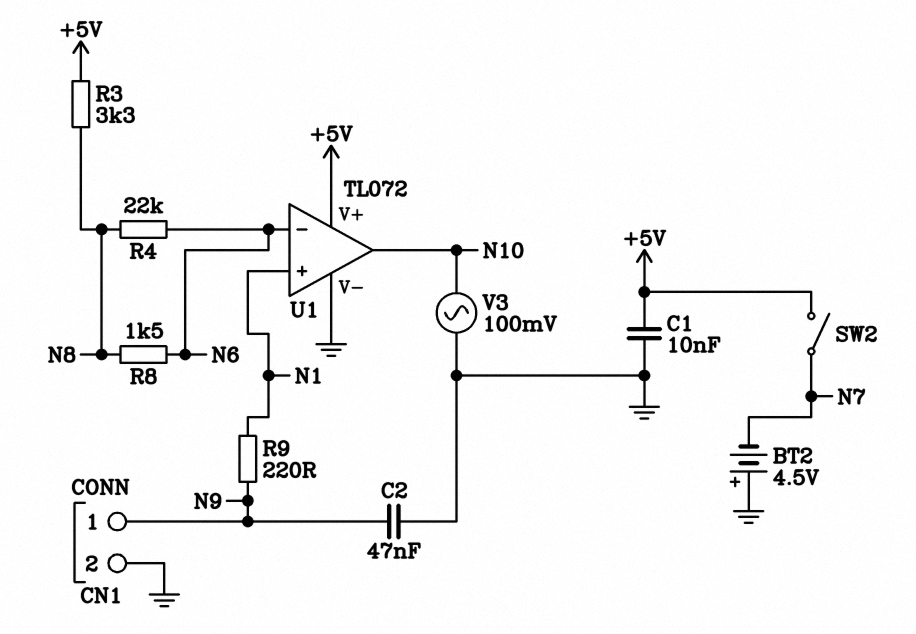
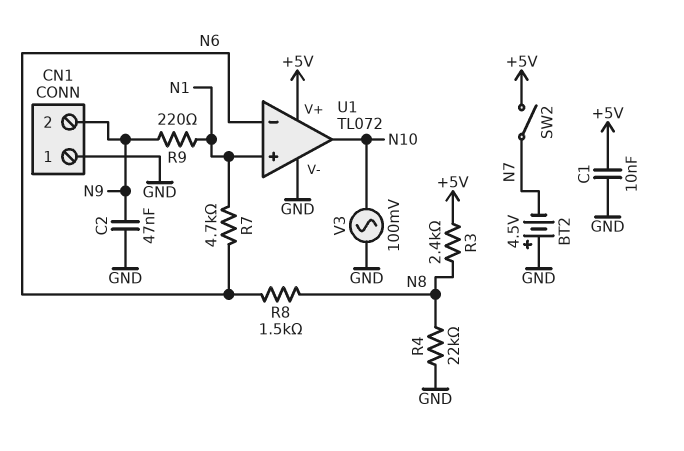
CN1 pin 1: N9 -> GND
CN1 pin 2: GND -> N9
R3: 3.3k (+5V, N8) -> 2.4k (+5V, N8)
R4: 22k (N6, N8) -> 22k (GND, N8)
R7: none -> 4.7k (N1, N6)

